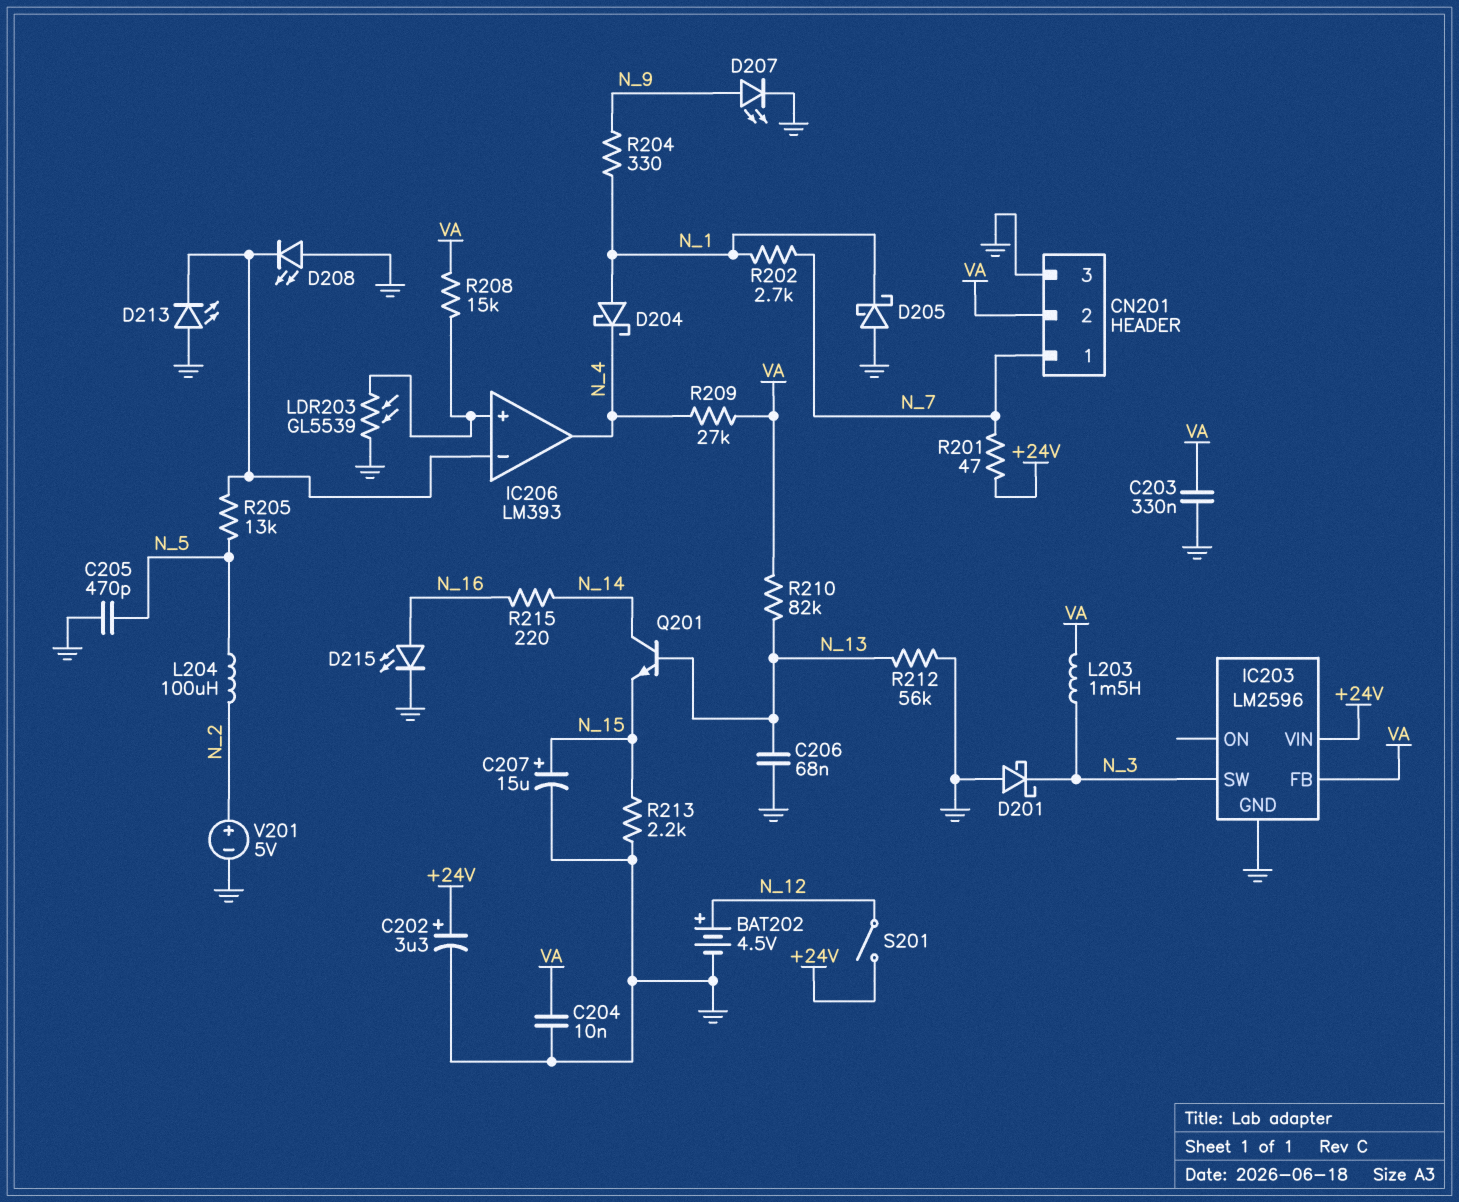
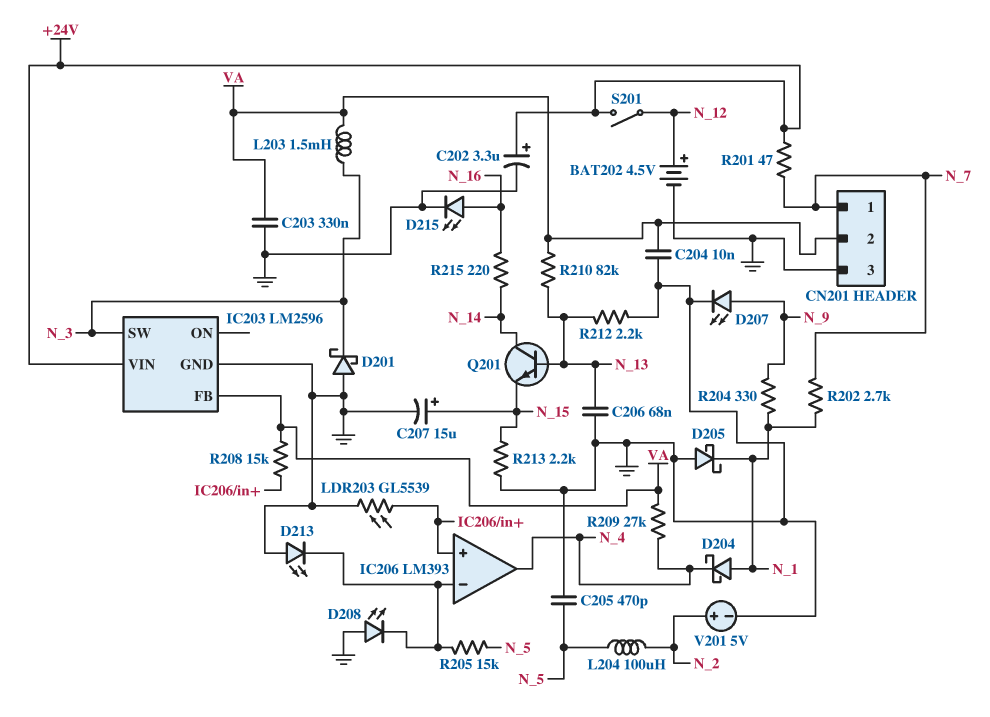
R205: 13k (IC206/in-, N_5) -> 15k (IC206/in-, N_5)
R212: 56k (GND, N_13) -> 2.2k (GND, N_13)

